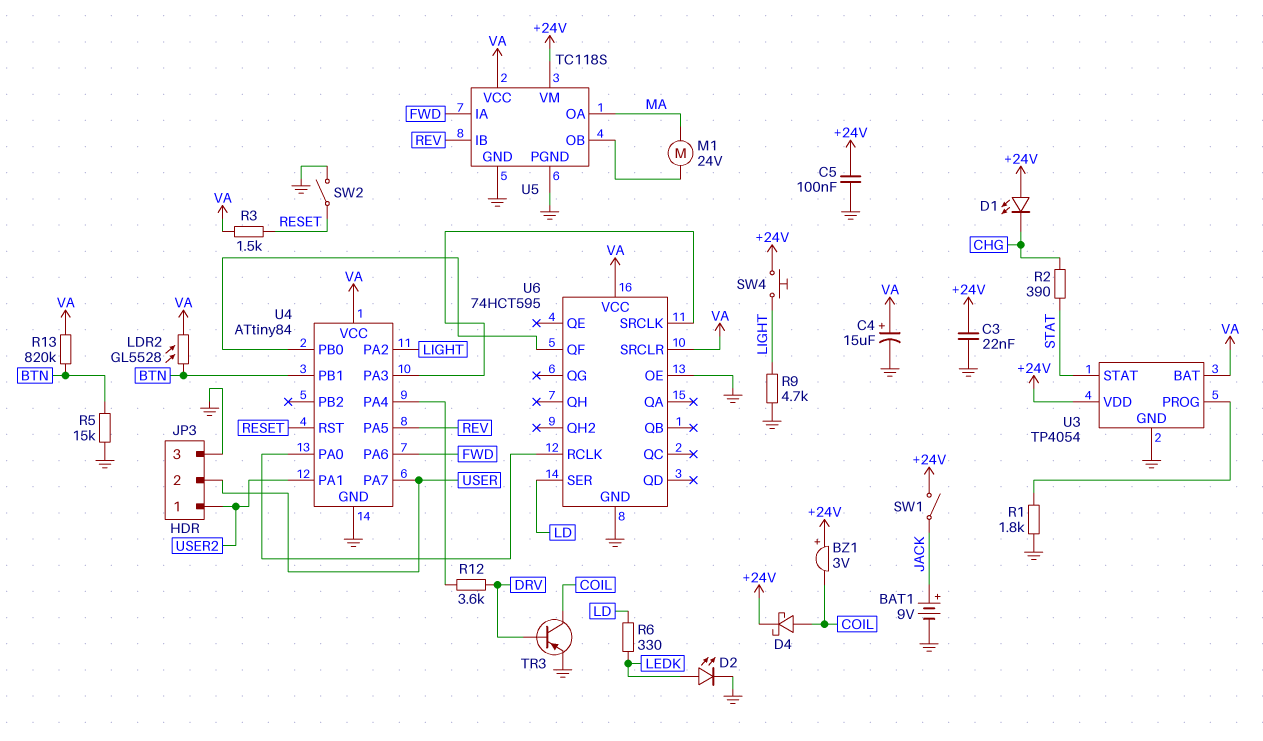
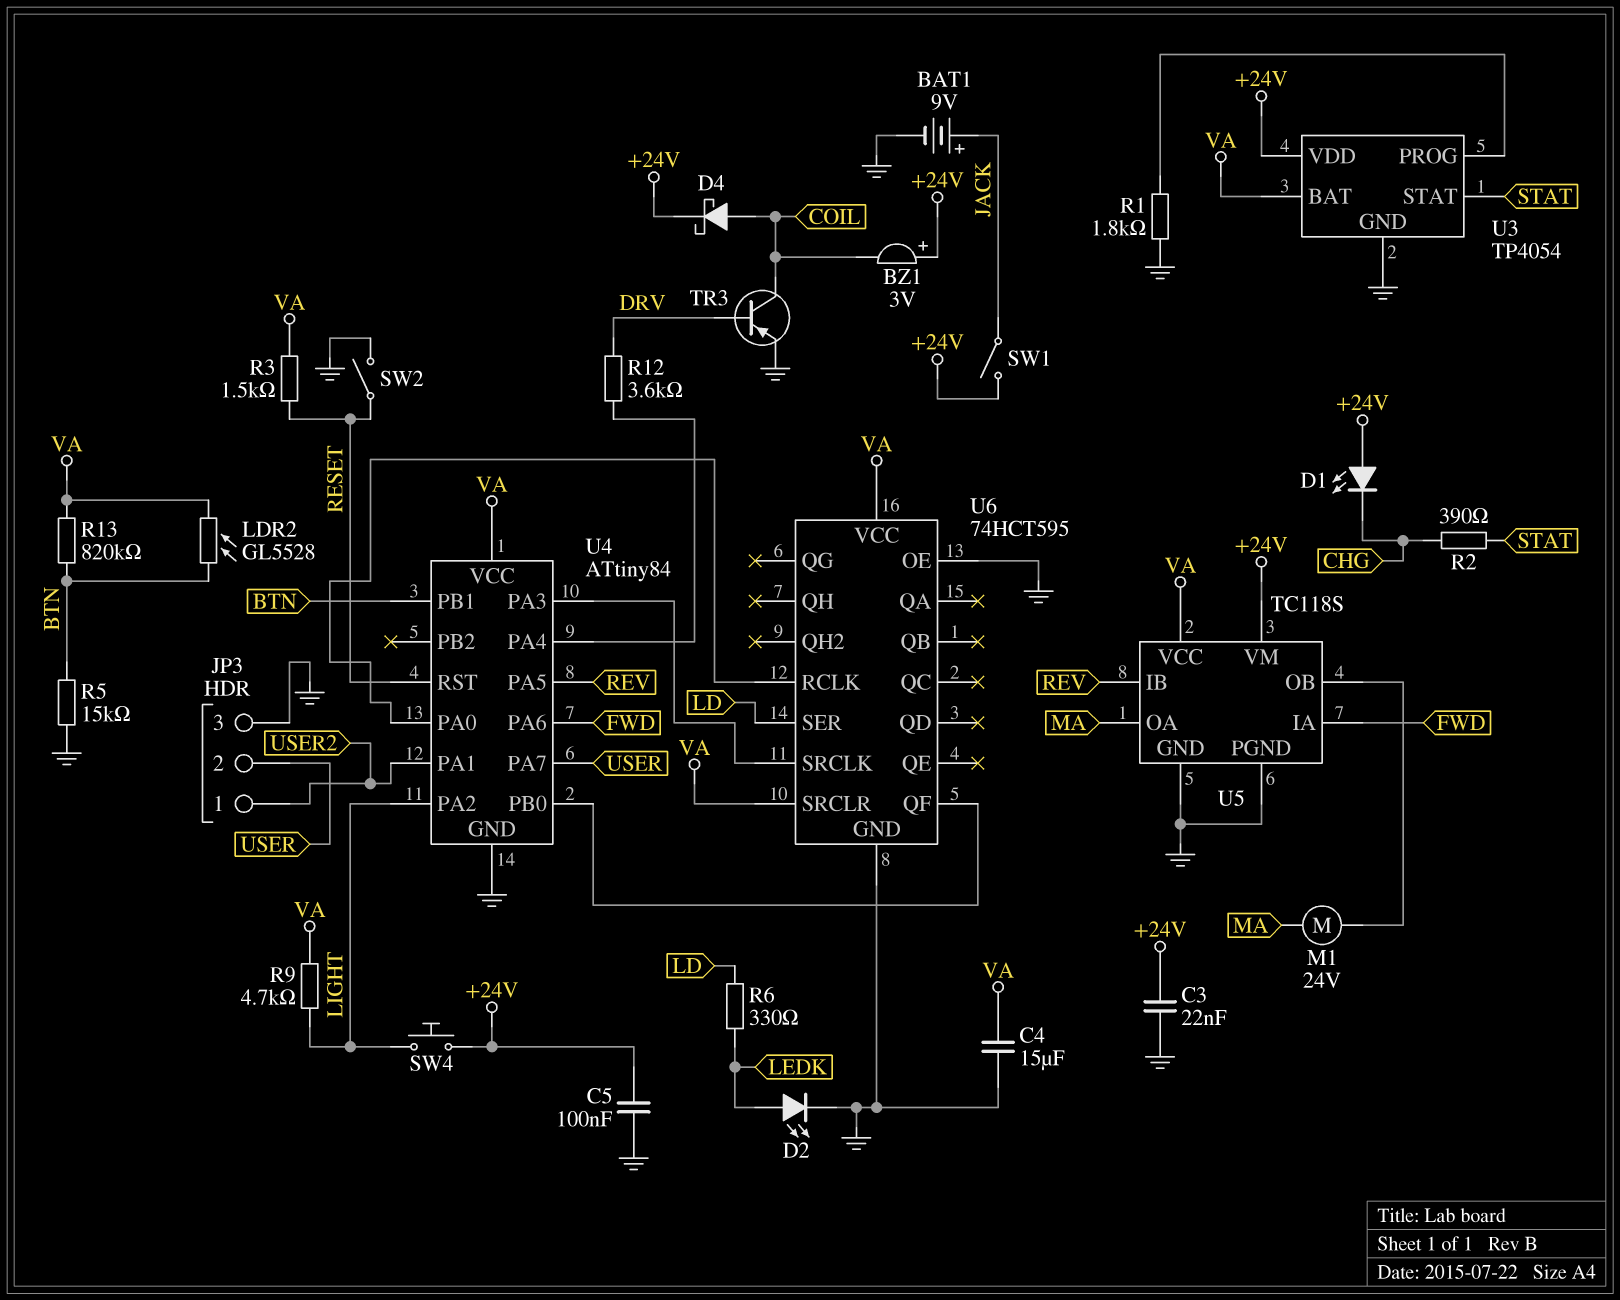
C4: 15uF (plus VA, minus GND) -> 15uF (GND, VA)
R9: 4.7k (GND, LIGHT) -> 4.7k (LIGHT, VA)

